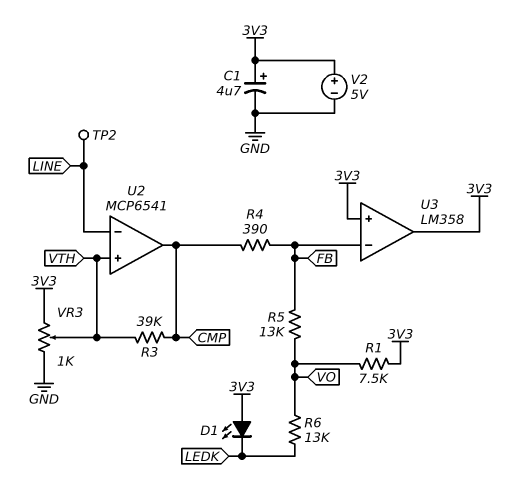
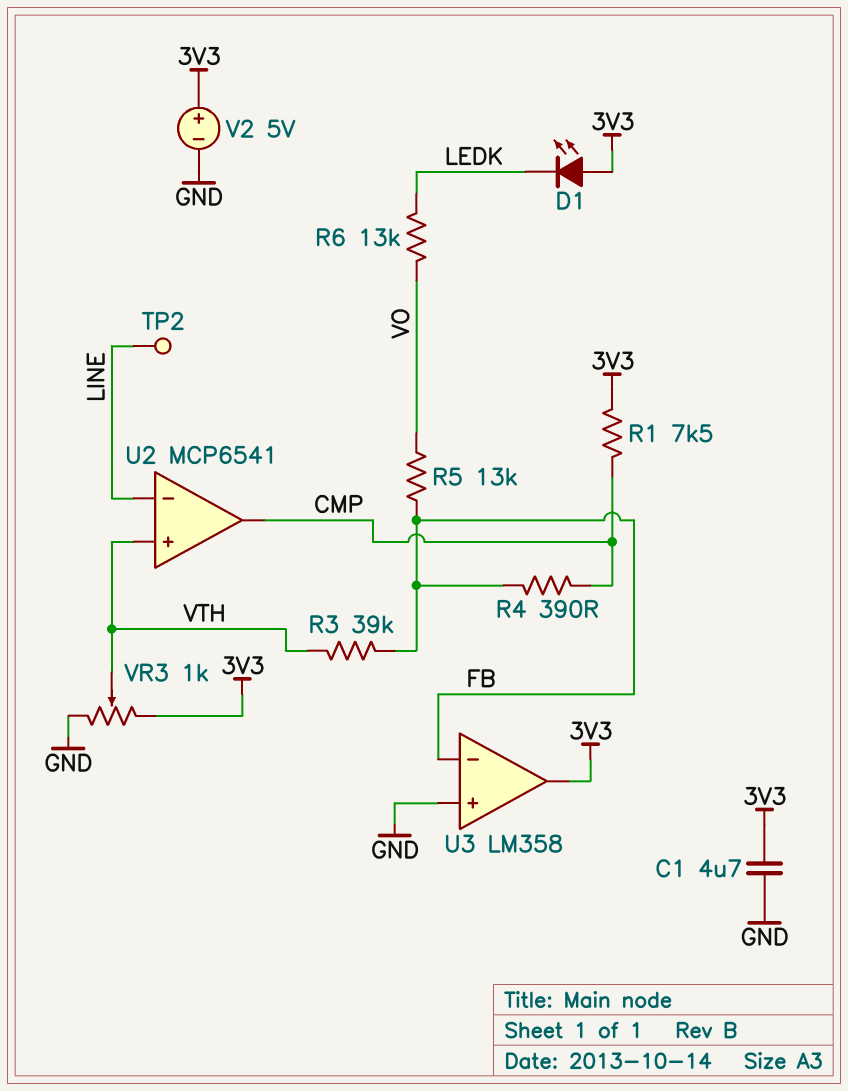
C1: 4.7uF (plus 3V3, minus GND) -> 4.7uF (3V3, GND)
R1: 7.5k (3V3, VO) -> 7.5k (3V3, CMP)
R3: 39k (CMP, VTH) -> 39k (FB, VTH)
U3 pin in+: 3V3 -> GND

